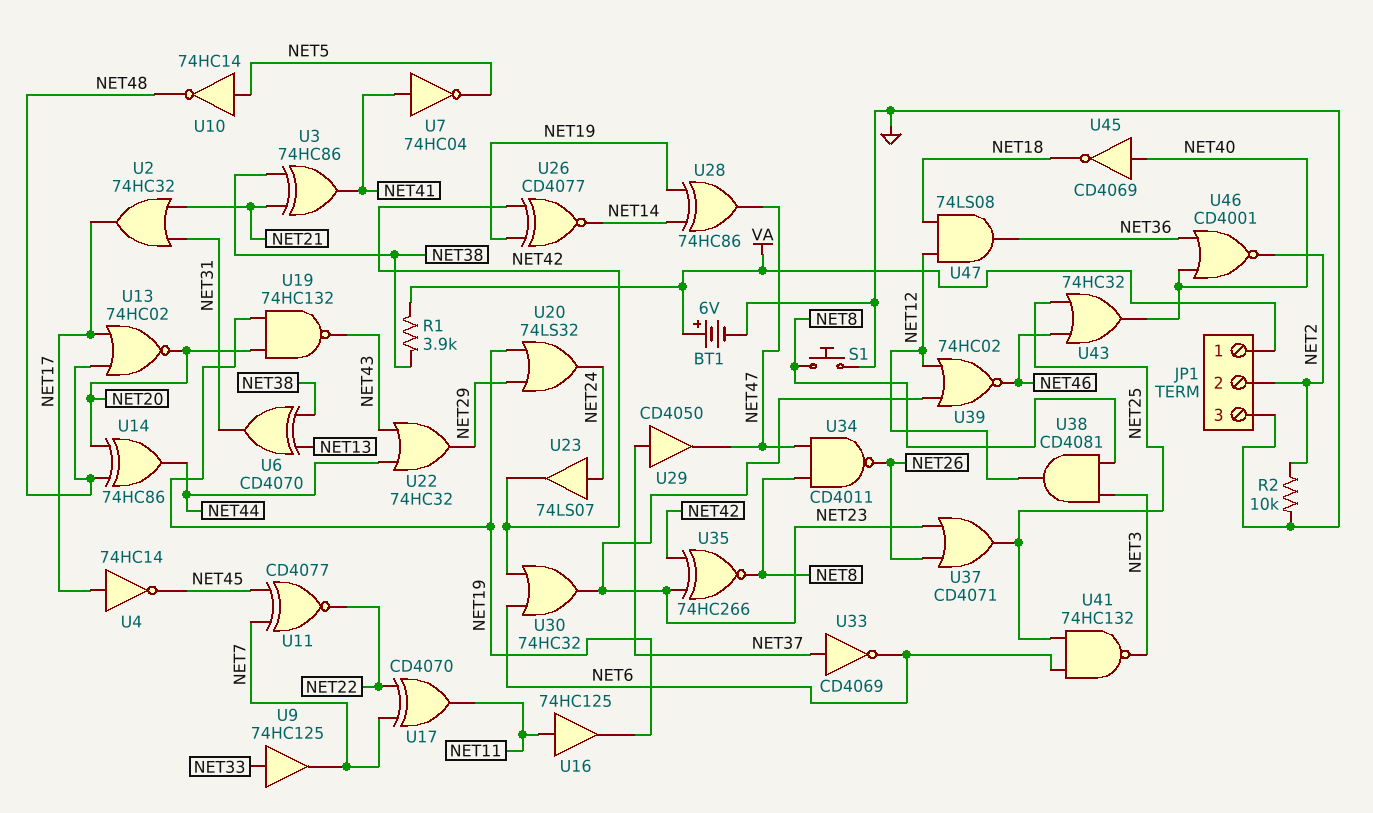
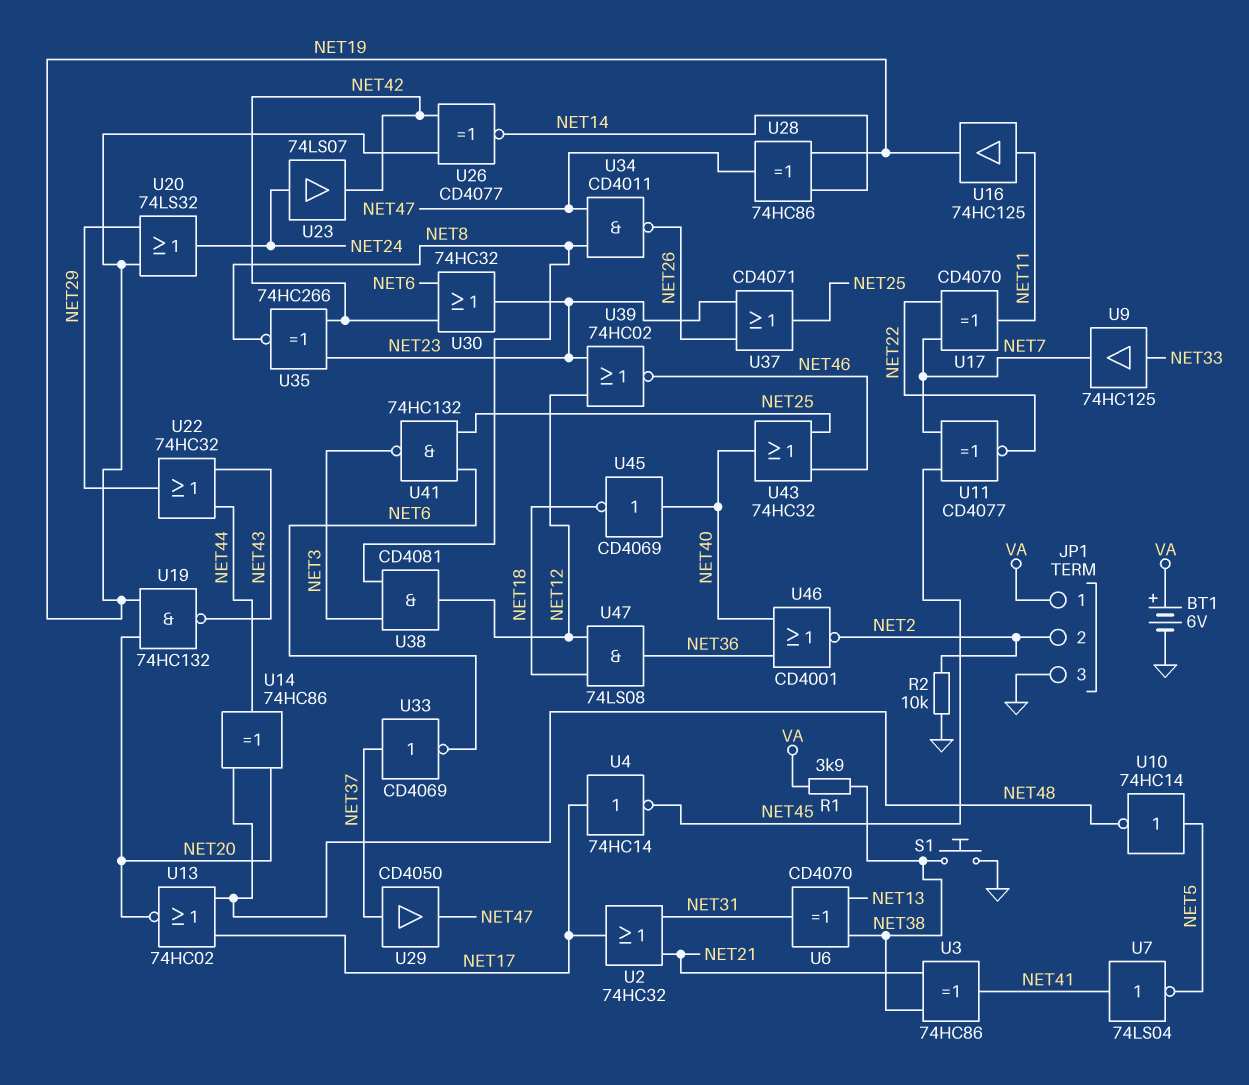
S1: button (GND, NET8) -> button (GND, NET38)
U7: NOT 74HC04 (in NET41, out NET5) -> NOT 74LS04 (in NET41, out NET5)

